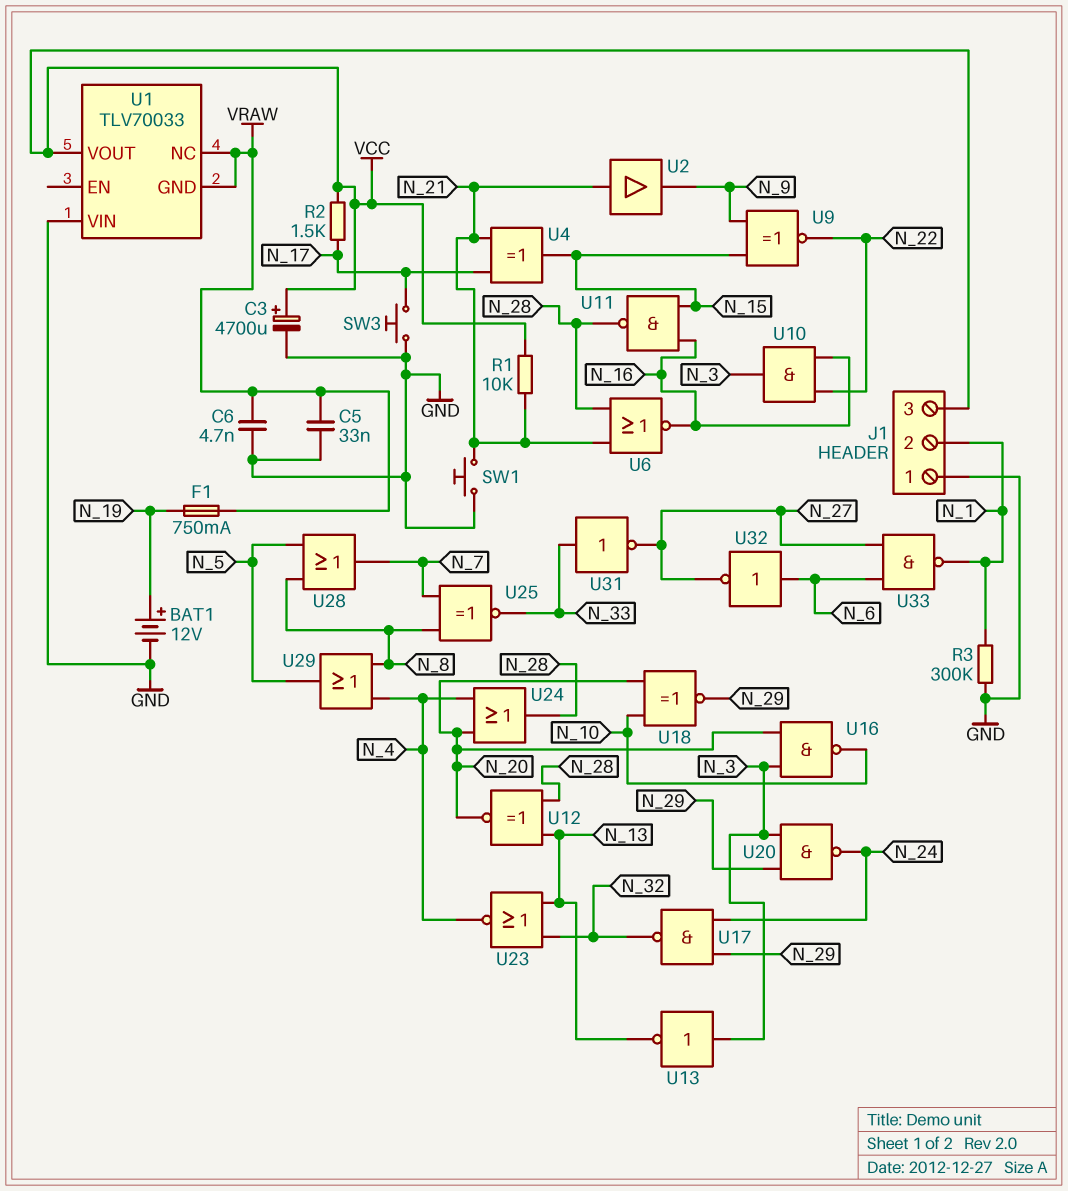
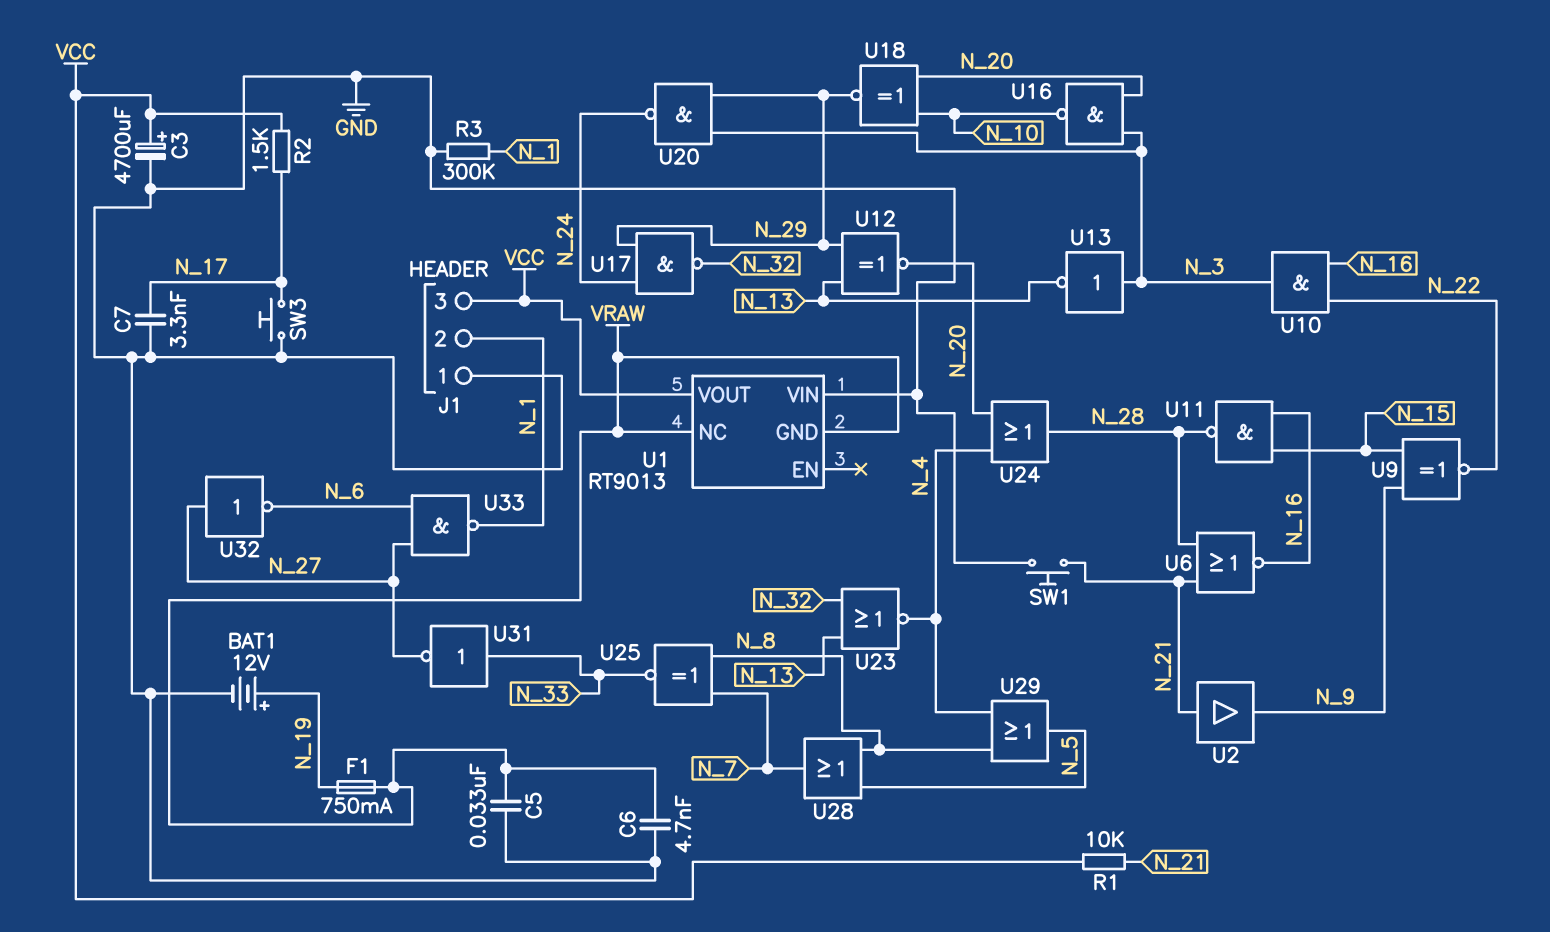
C7: none -> 3.3nF (GND, N_17)
U1: TLV70033 -> RT9013
U4: XOR (in N_17, in N_21, out N_15) -> none
U12: XNOR (in N_13, in N_28, out N_20) -> XNOR (in N_13, in N_29, out N_20)
U32: NOT (in N_6, out N_27) -> NOT (in N_27, out N_6)

